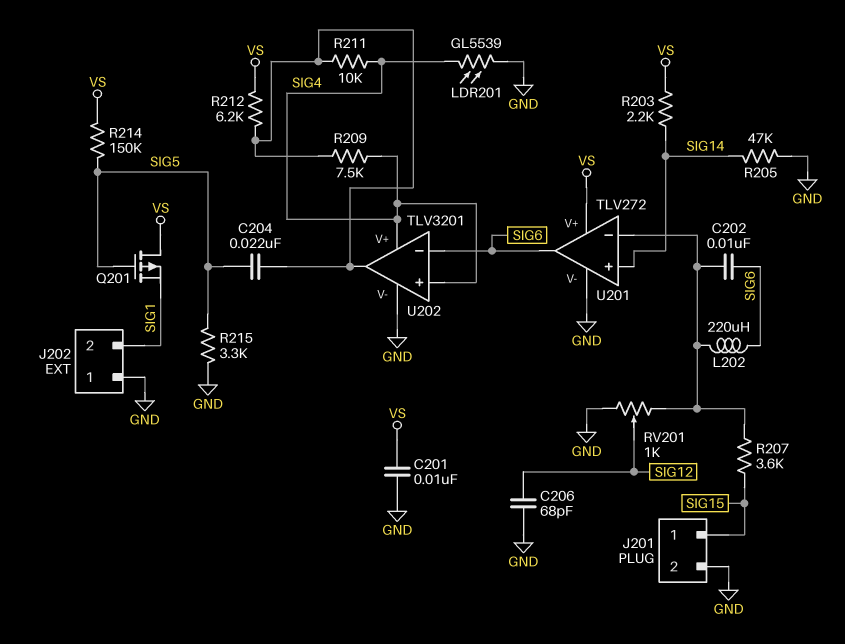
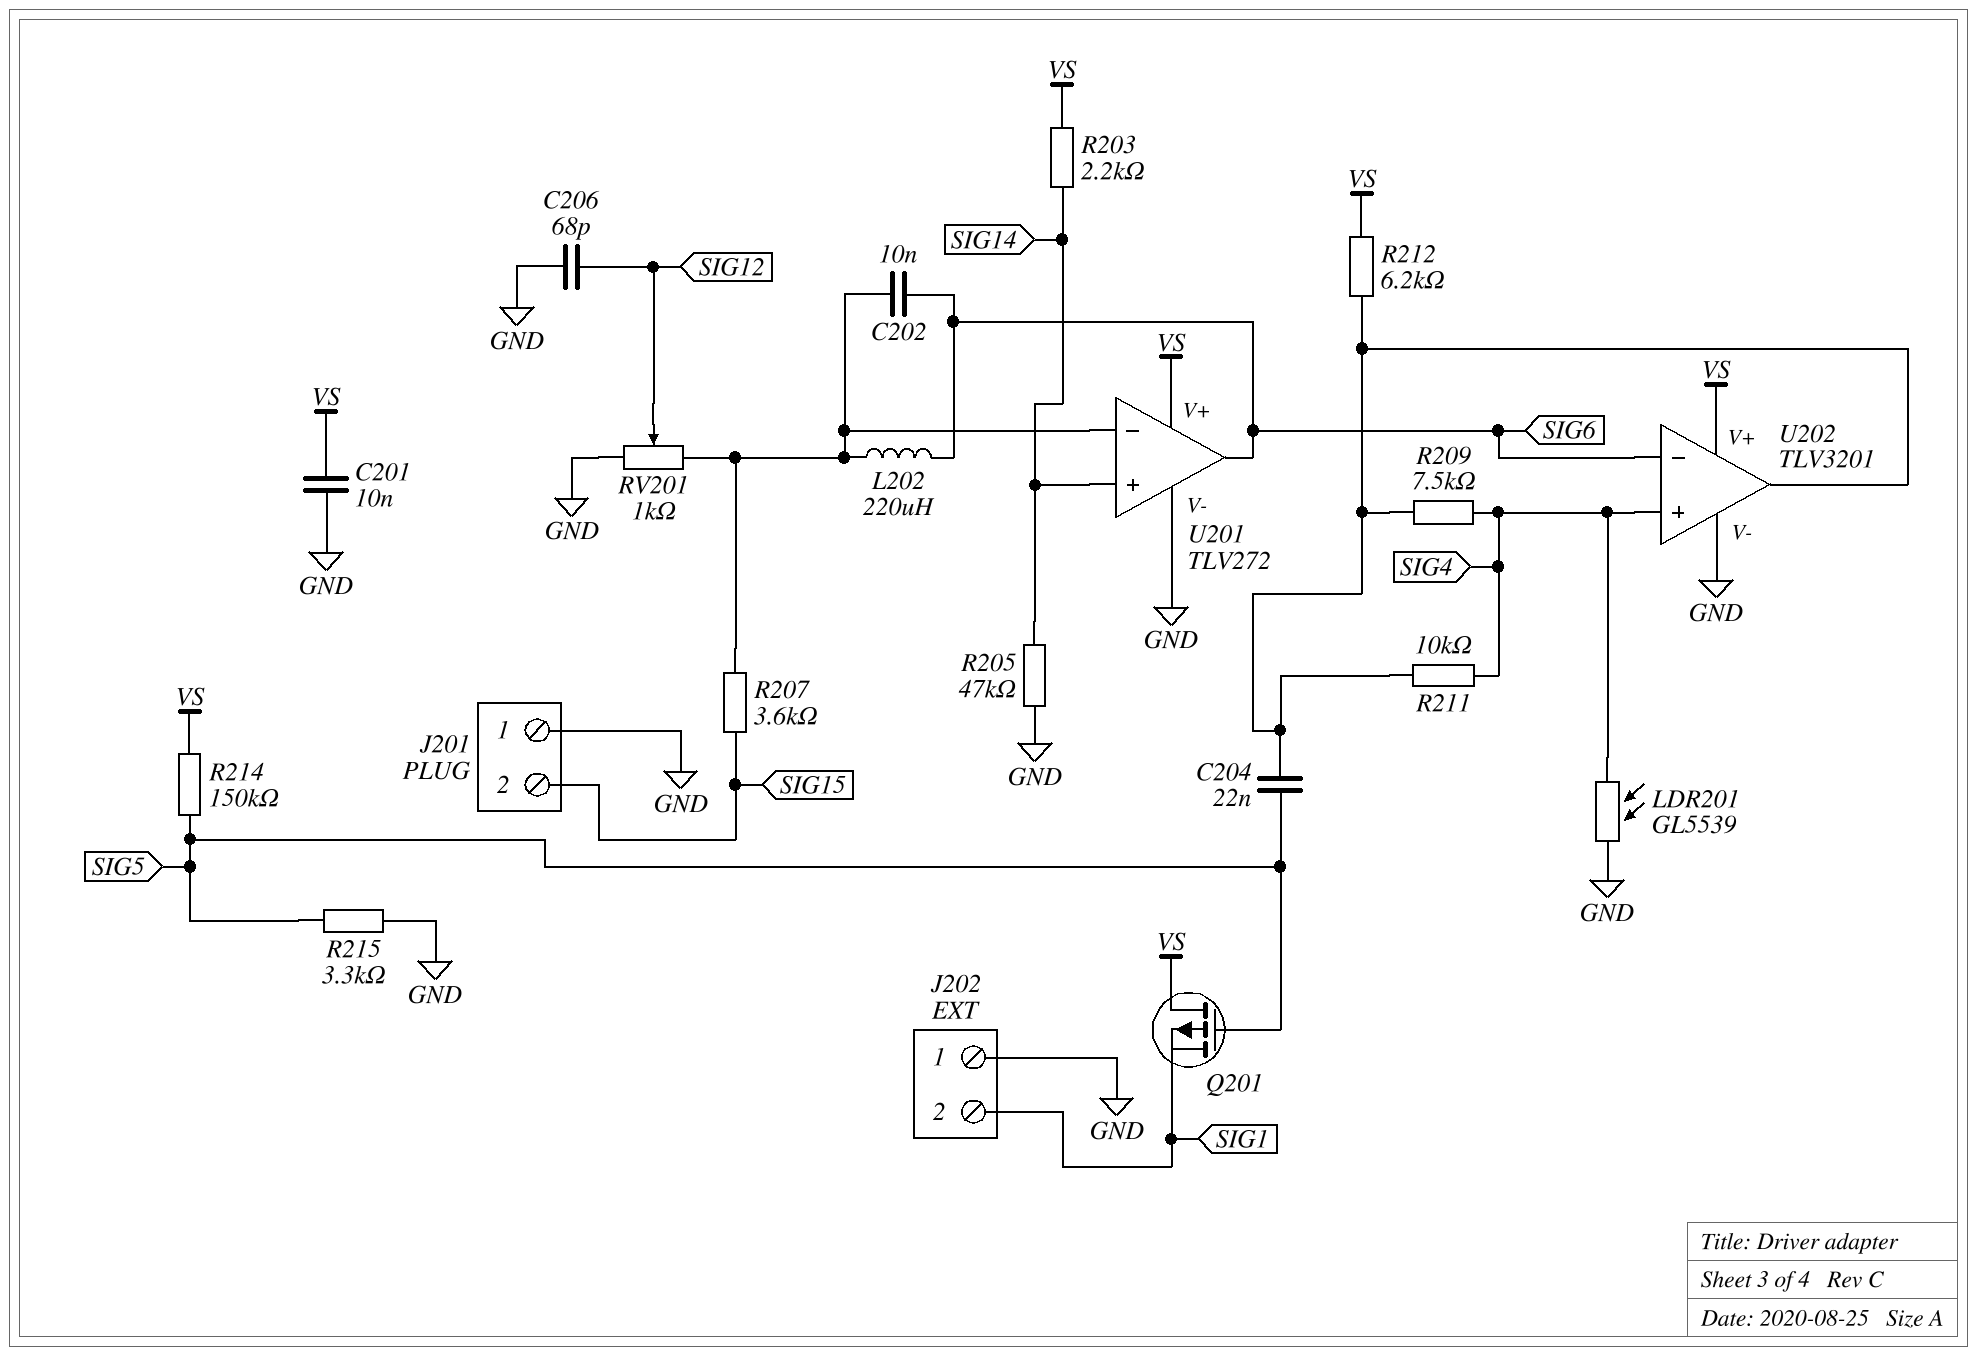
J201 pin 1: SIG15 -> GND
J201 pin 2: GND -> SIG15
U202 pin V+: SIG4 -> VS

